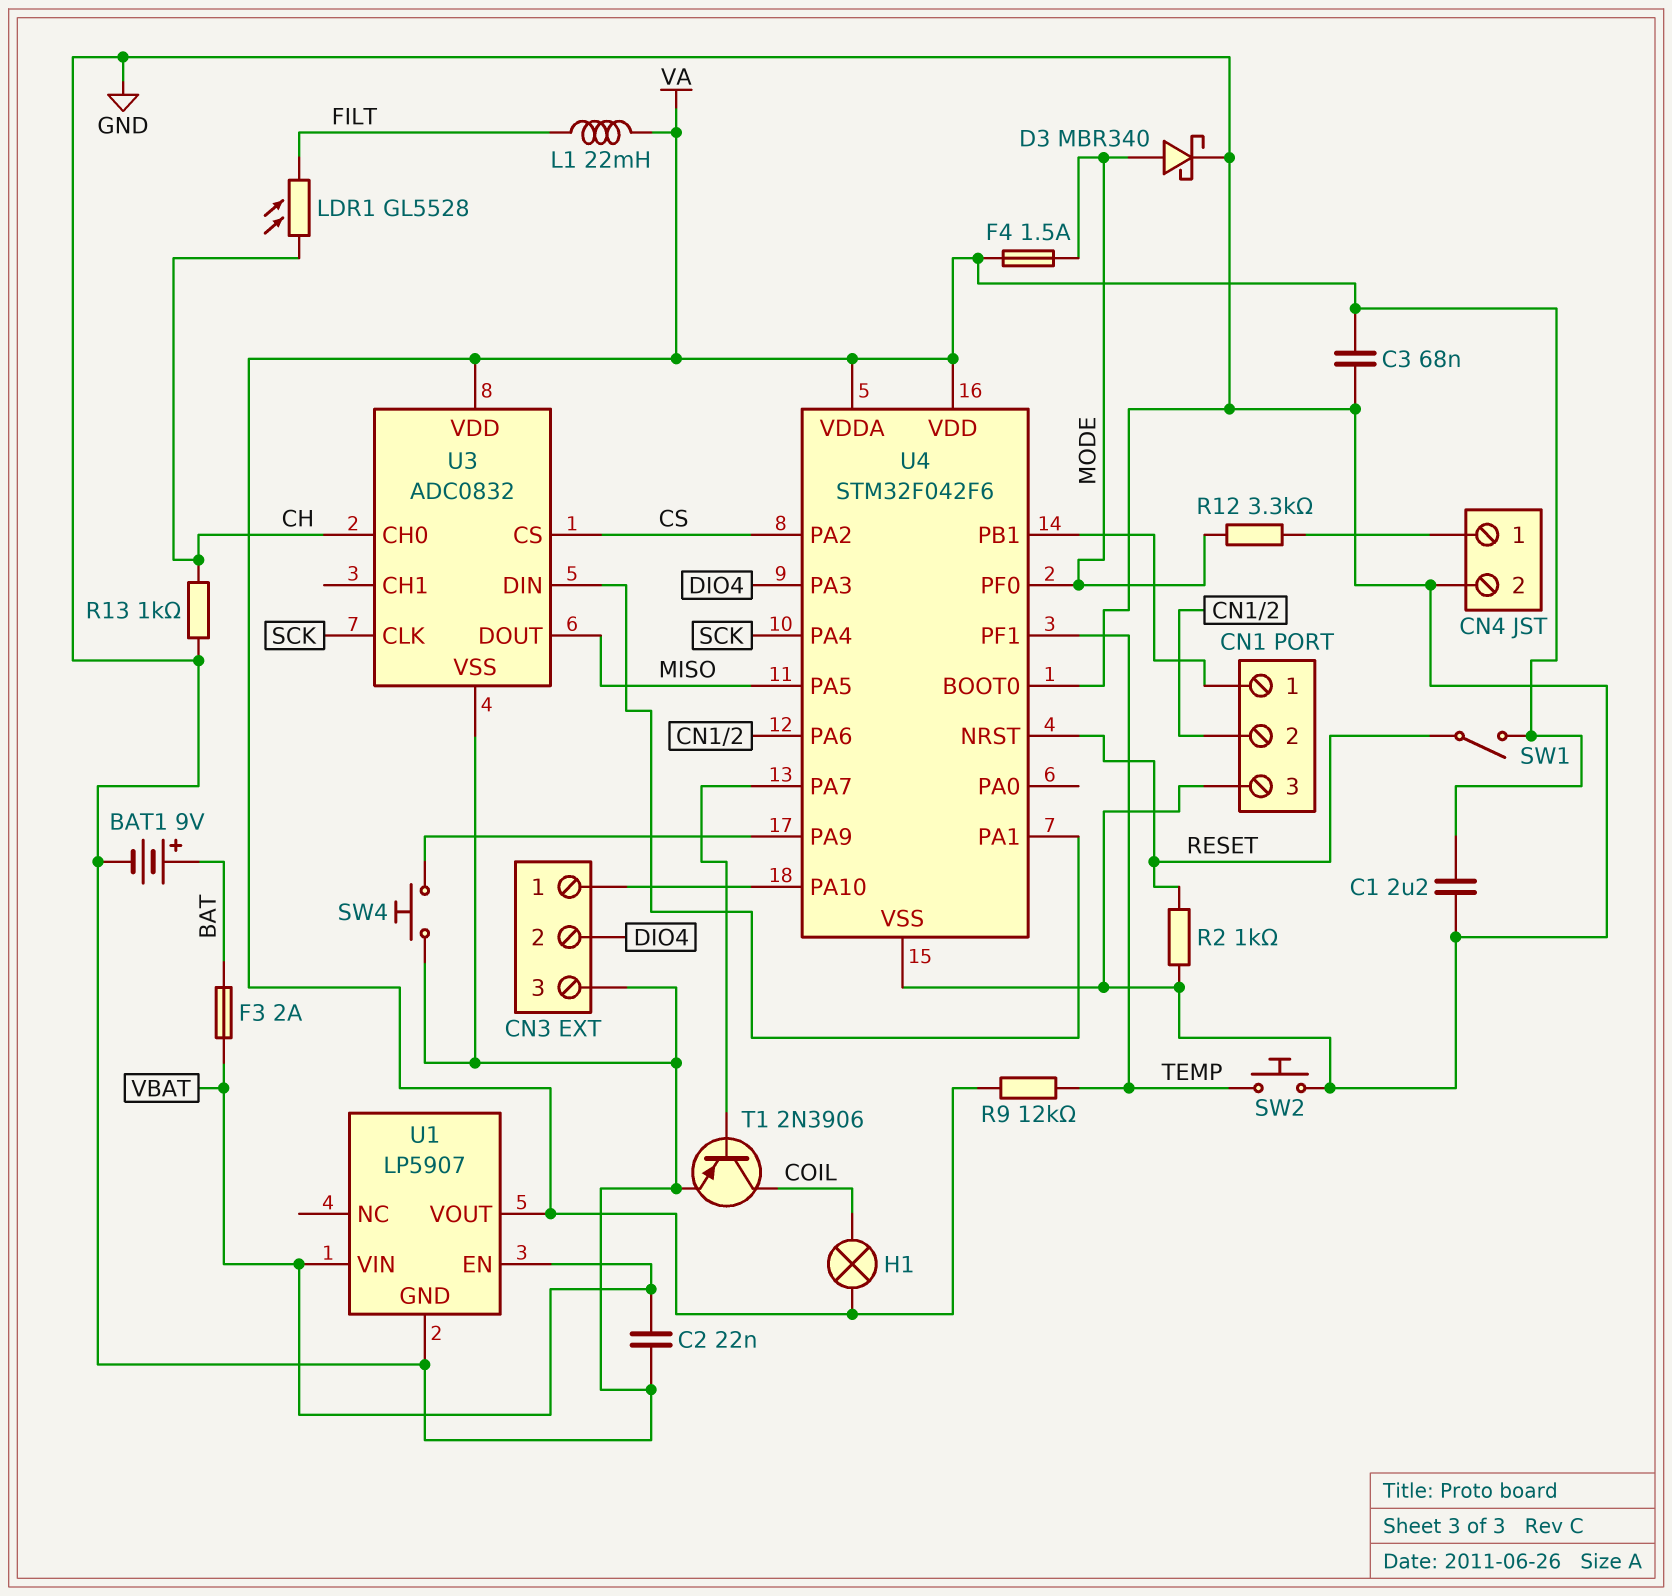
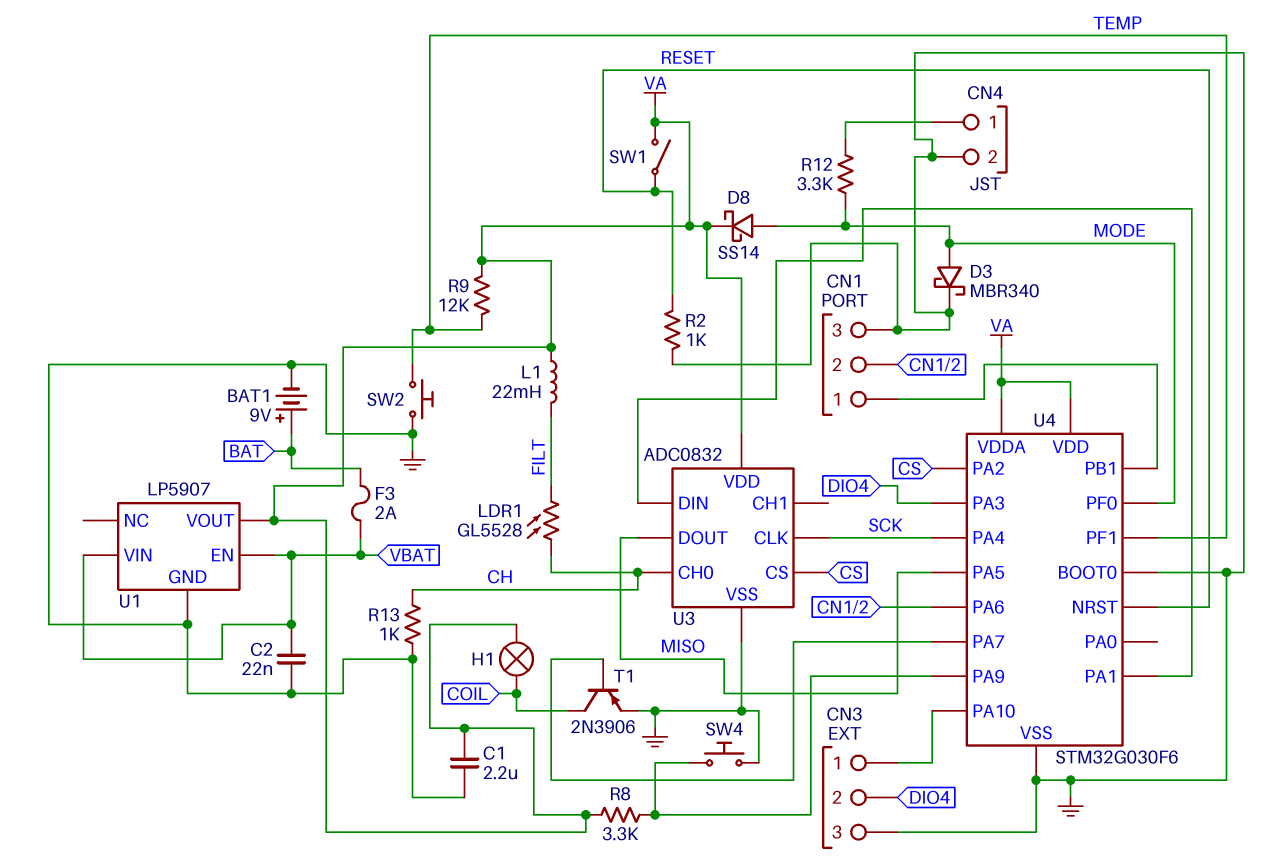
C3: 68nF (GND, VA) -> none
D8: none -> schottky SS14 (A MODE, K VA)
F4: 1.5A (MODE, VA) -> none
R8: none -> 3.3k (U4/PA9, VA)
U4: STM32F042F6 -> STM32G030F6

